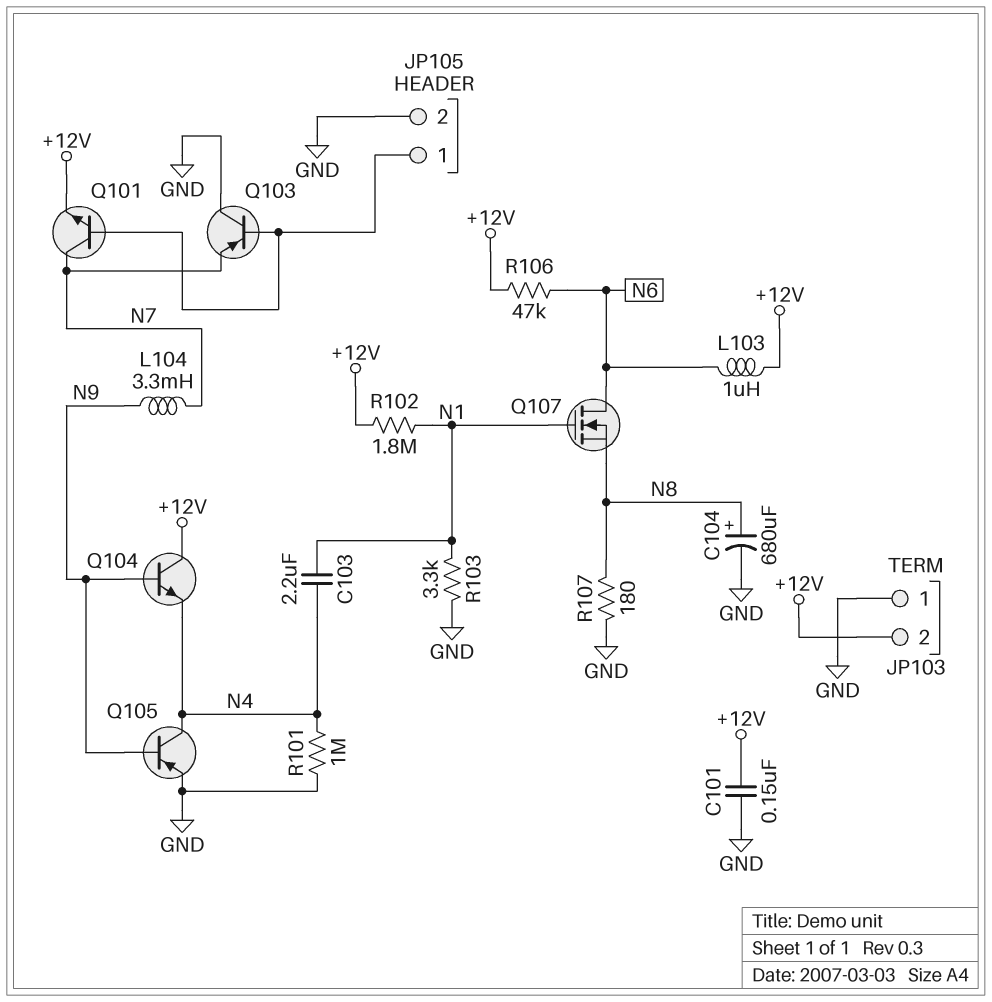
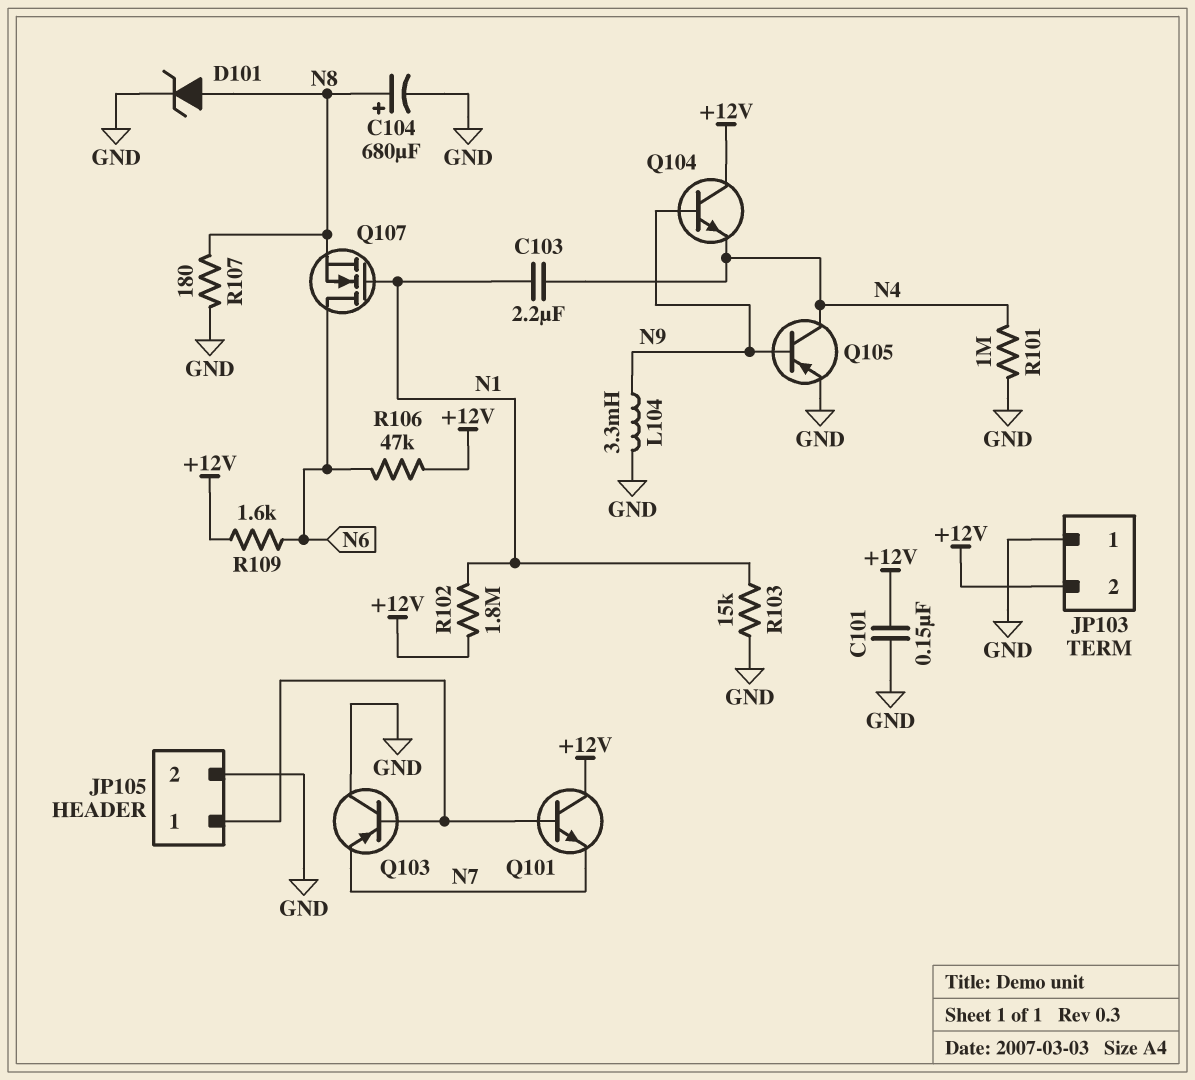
D101: none -> zener (A N8, K GND)
L103: 1uH (+12V, N6) -> none
L104: 3.3mH (N7, N9) -> 3.3mH (GND, N9)
Q101: NPN (B JP105/1, C N7, E +12V) -> NPN (B JP105/1, C +12V, E N7)
R103: 3.3k (GND, N1) -> 15k (GND, N1)
R109: none -> 1.6k (+12V, N6)

